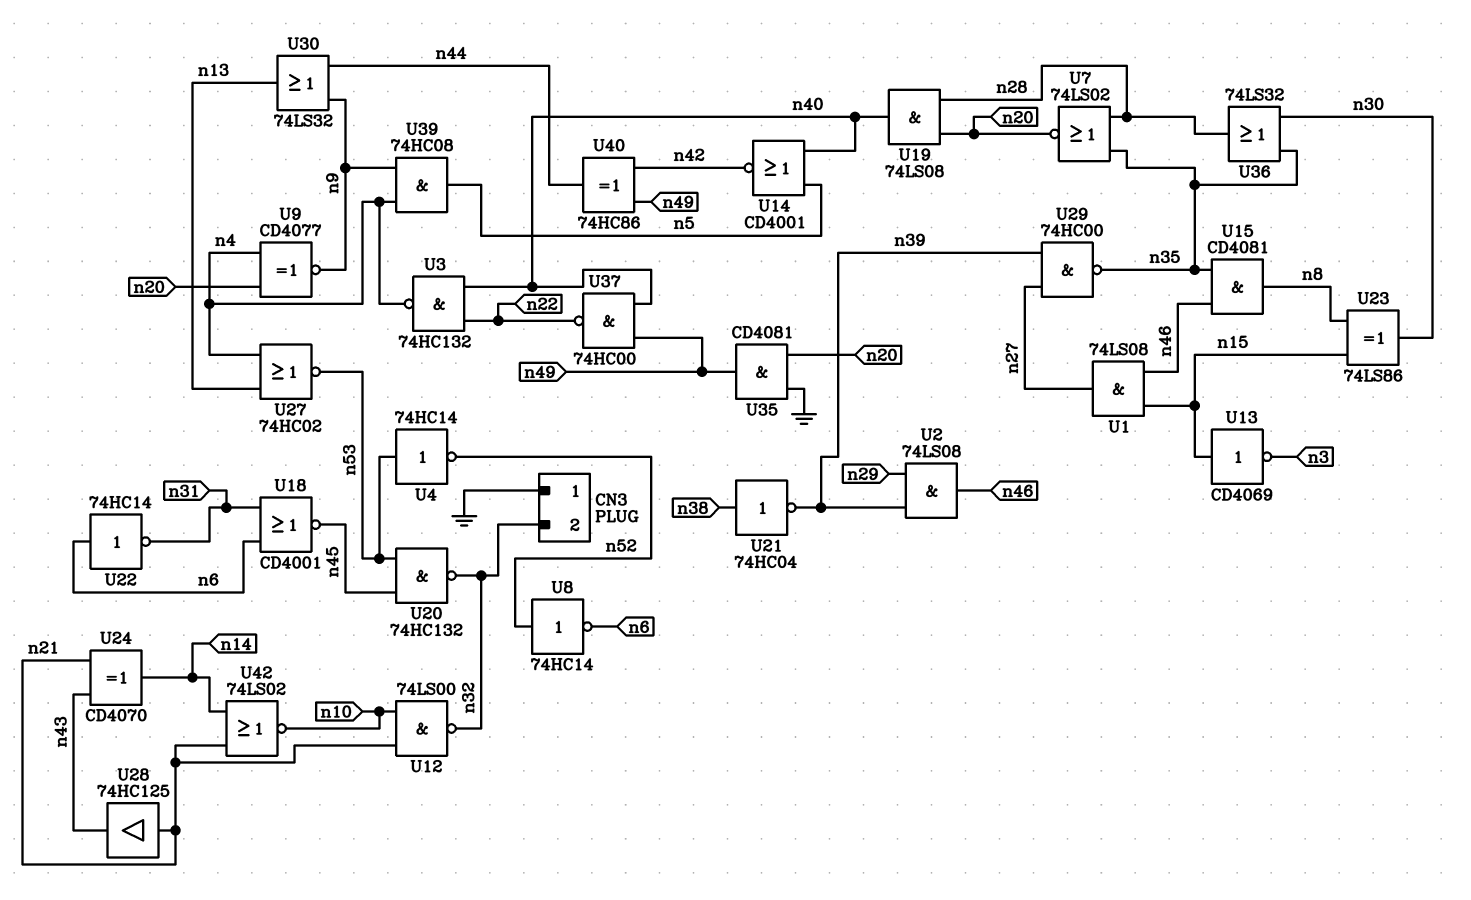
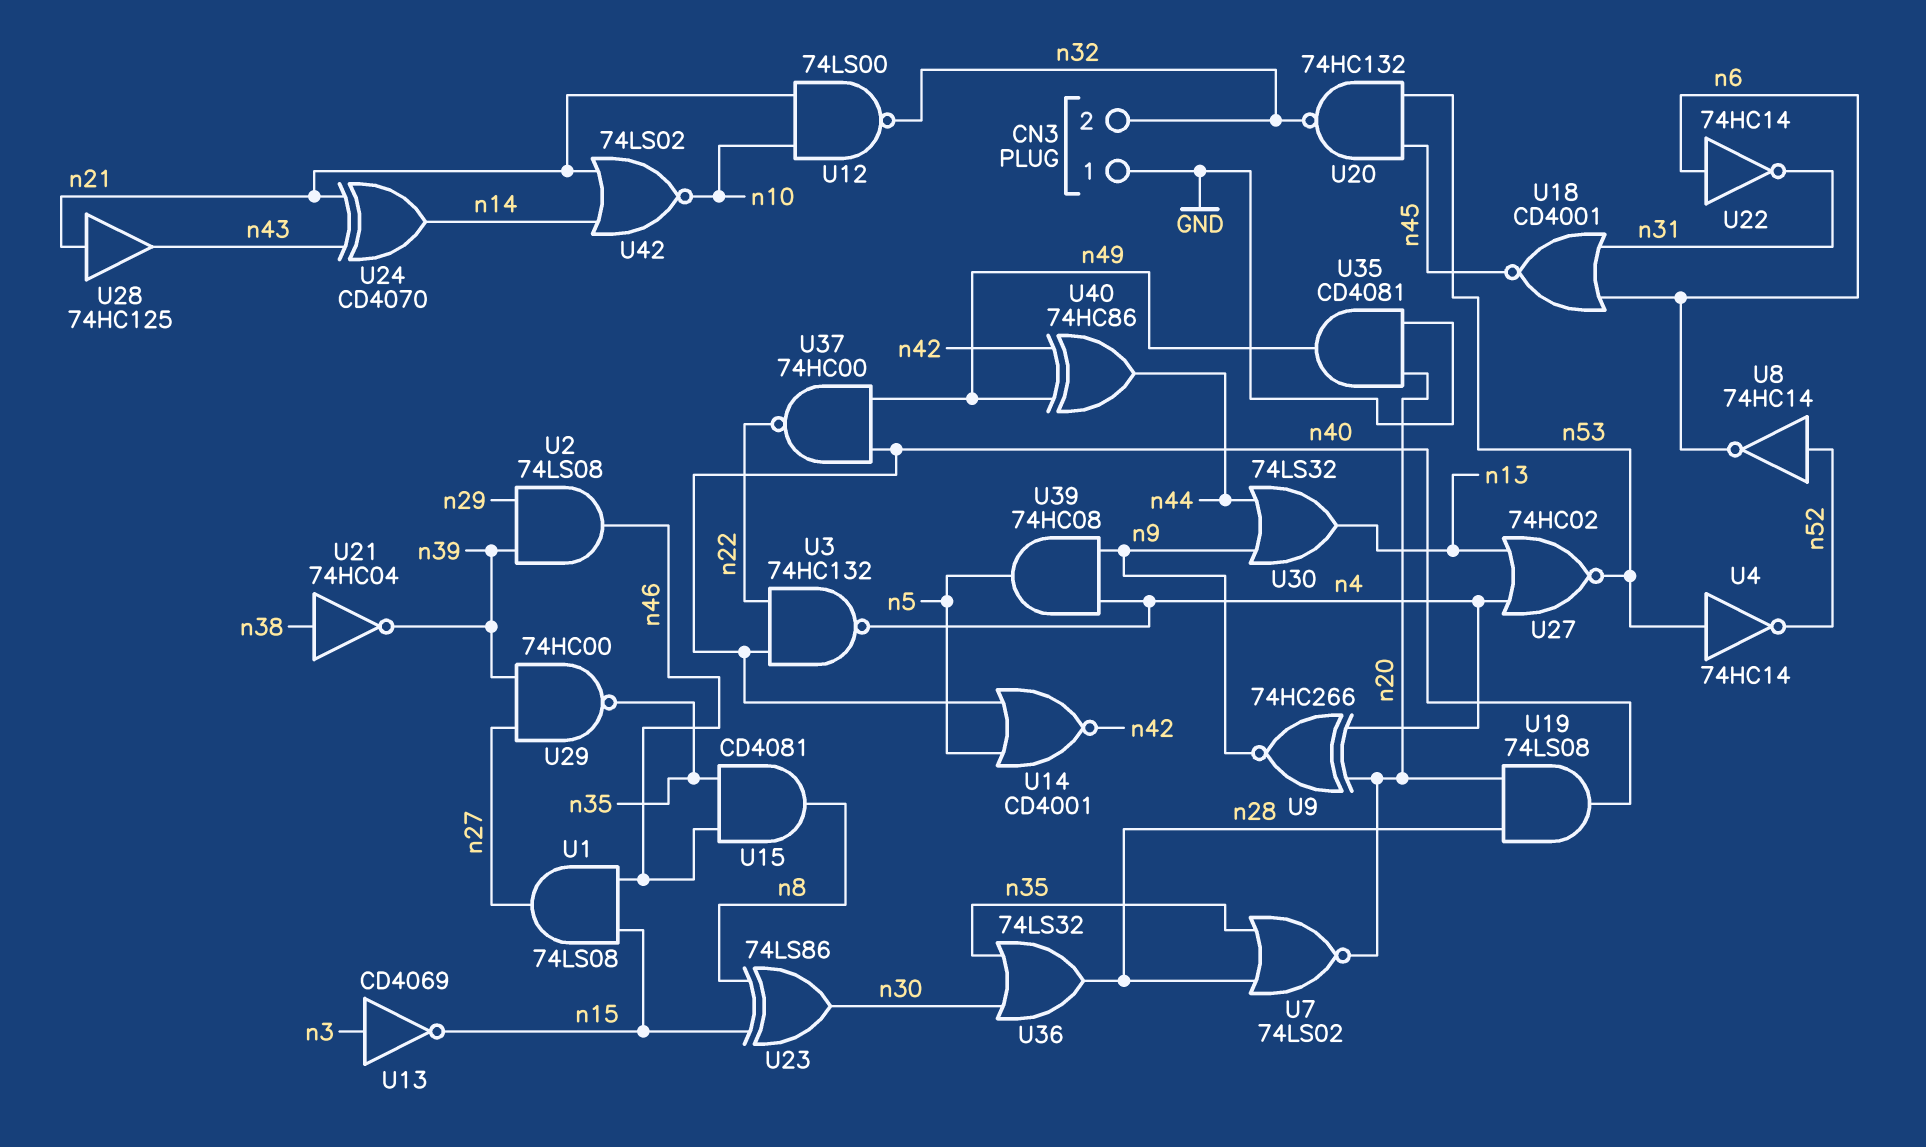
U9: XNOR CD4077 (in n4, in n20, out n9) -> XNOR 74HC266 (in n4, in n20, out n9)
U13: NOT CD4069 (in n15, out n3) -> NOT CD4069 (in n3, out n15)

